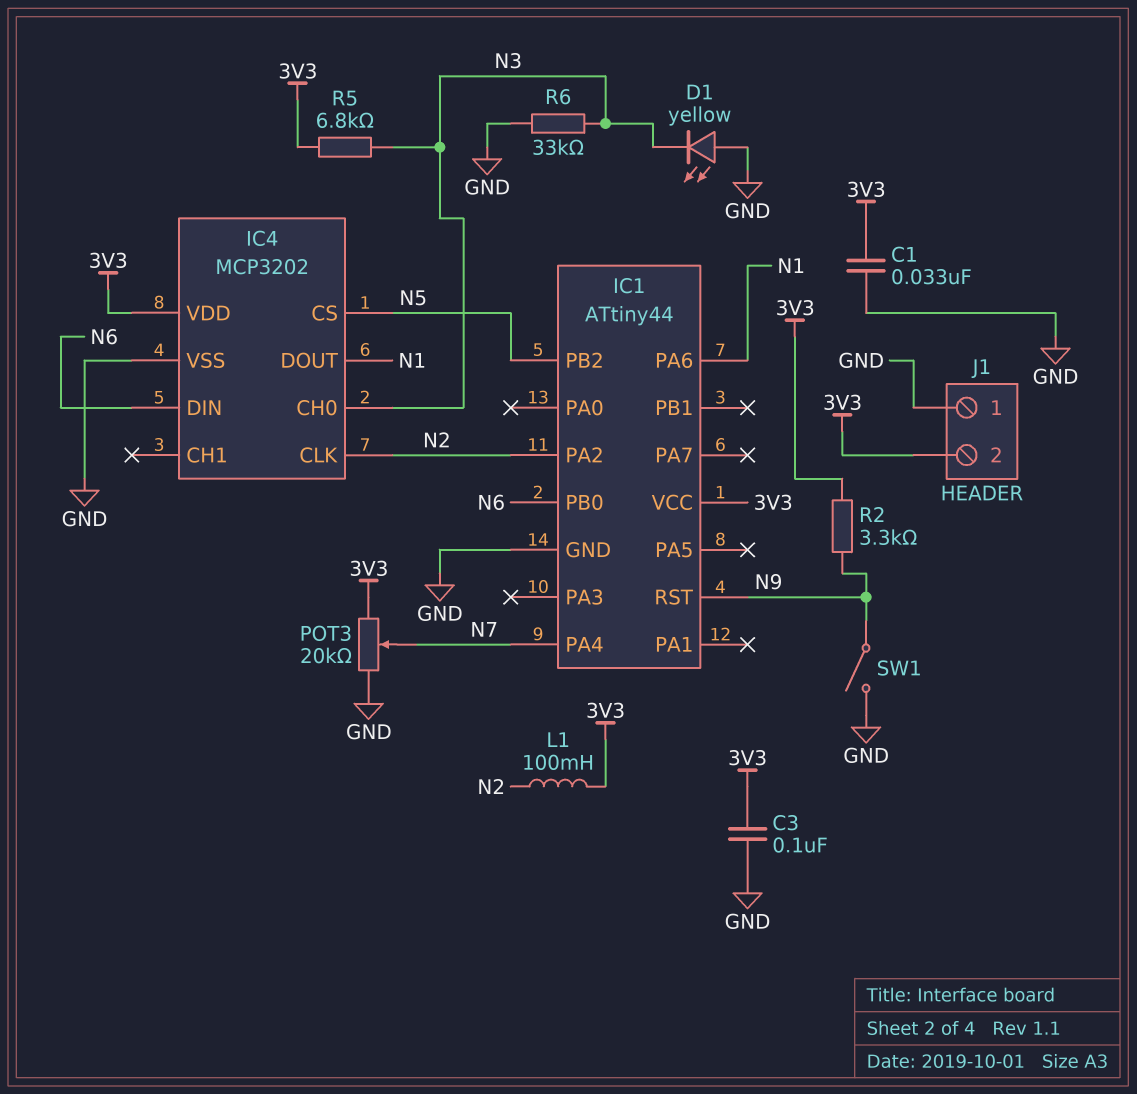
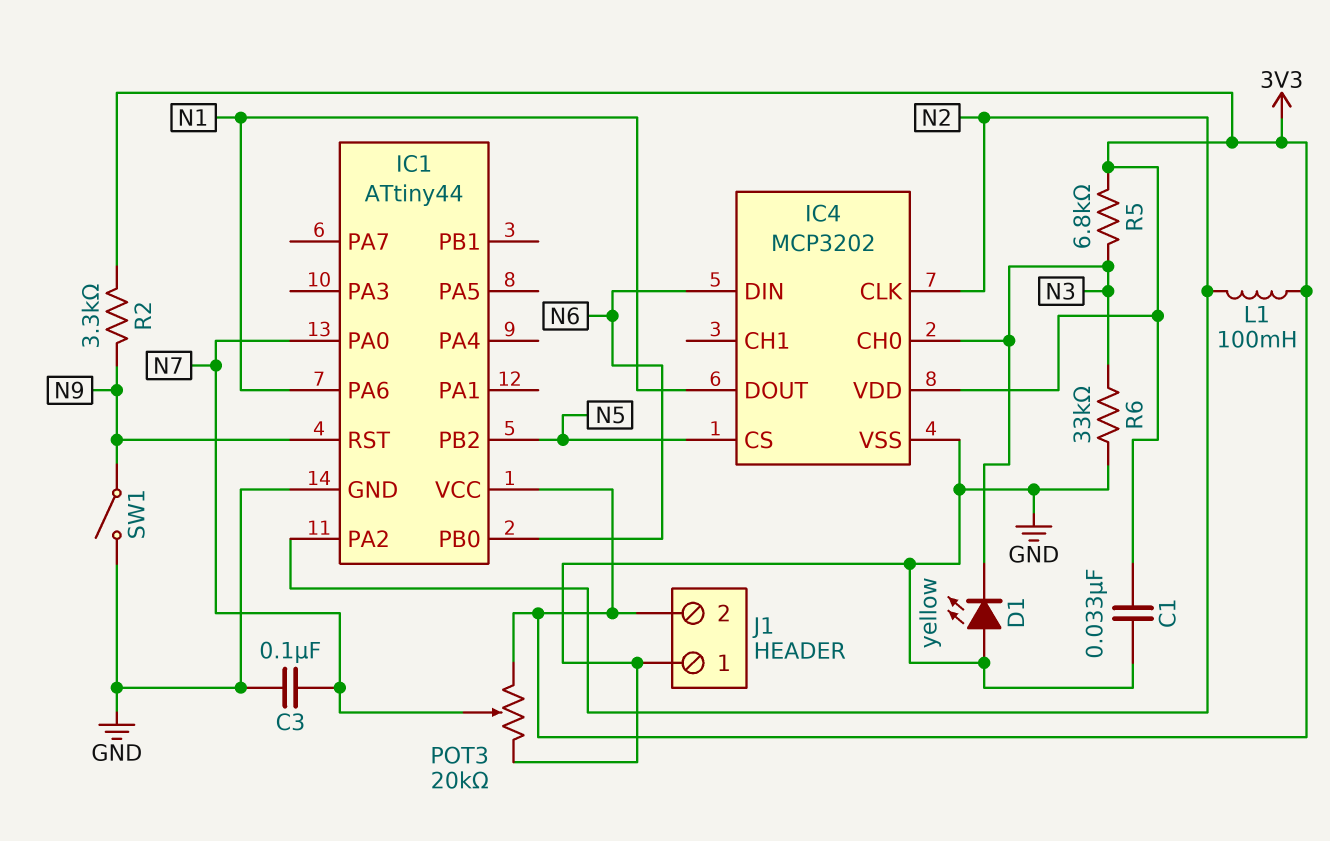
C3: 100nF (3V3, GND) -> 100nF (GND, N7)
IC1 pin PA0: none -> N7
IC1 pin PA4: N7 -> none

